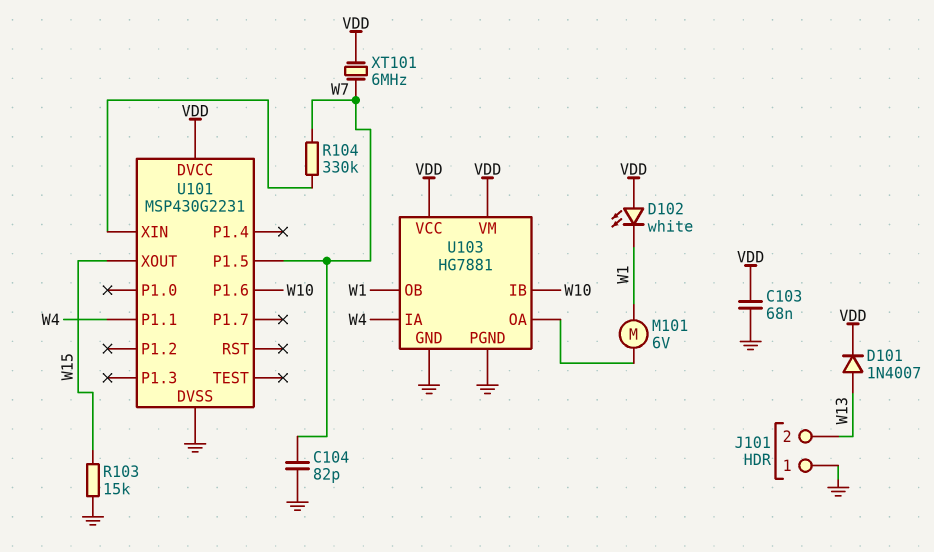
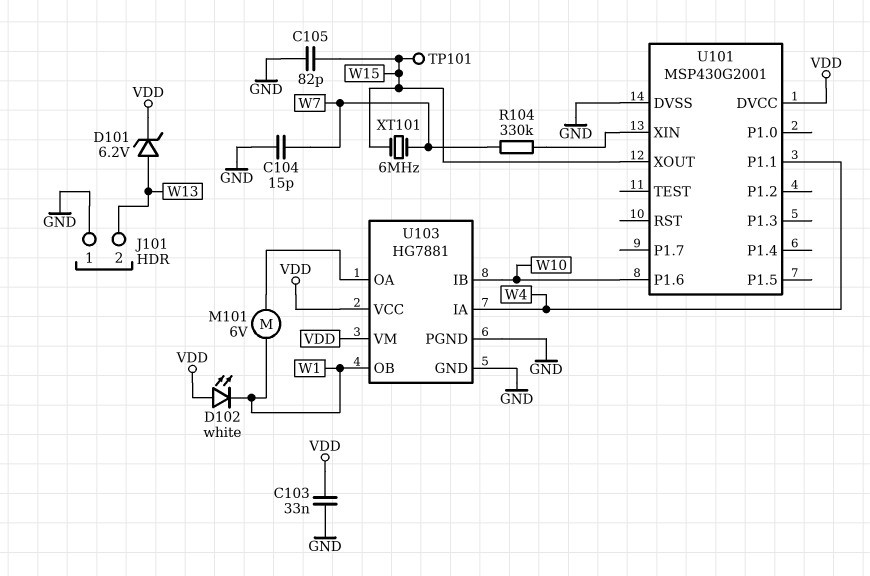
C103: 68nF (GND, VDD) -> 33nF (GND, VDD)
C104: 82pF (GND, W7) -> 15pF (GND, W7)
C105: none -> 82pF (GND, W15)
D101: diode 1N4007 (A W13, K VDD) -> zener 6.2V (A W13, K VDD)
R103: 15k (GND, W15) -> none
TP101: none -> test point (W15)
U101: MSP430G2231 -> MSP430G2001
U101 pin P1.5: W7 -> none
XT101: 6MHz (VDD, W7) -> 6MHz (W7, W15)

